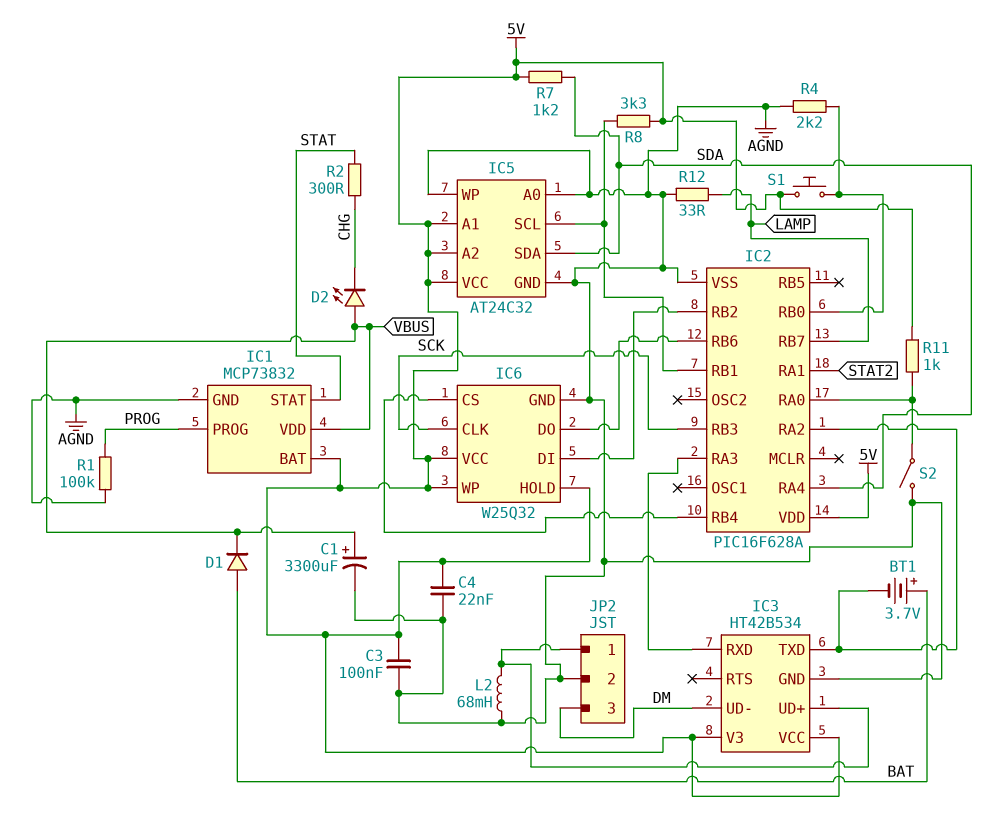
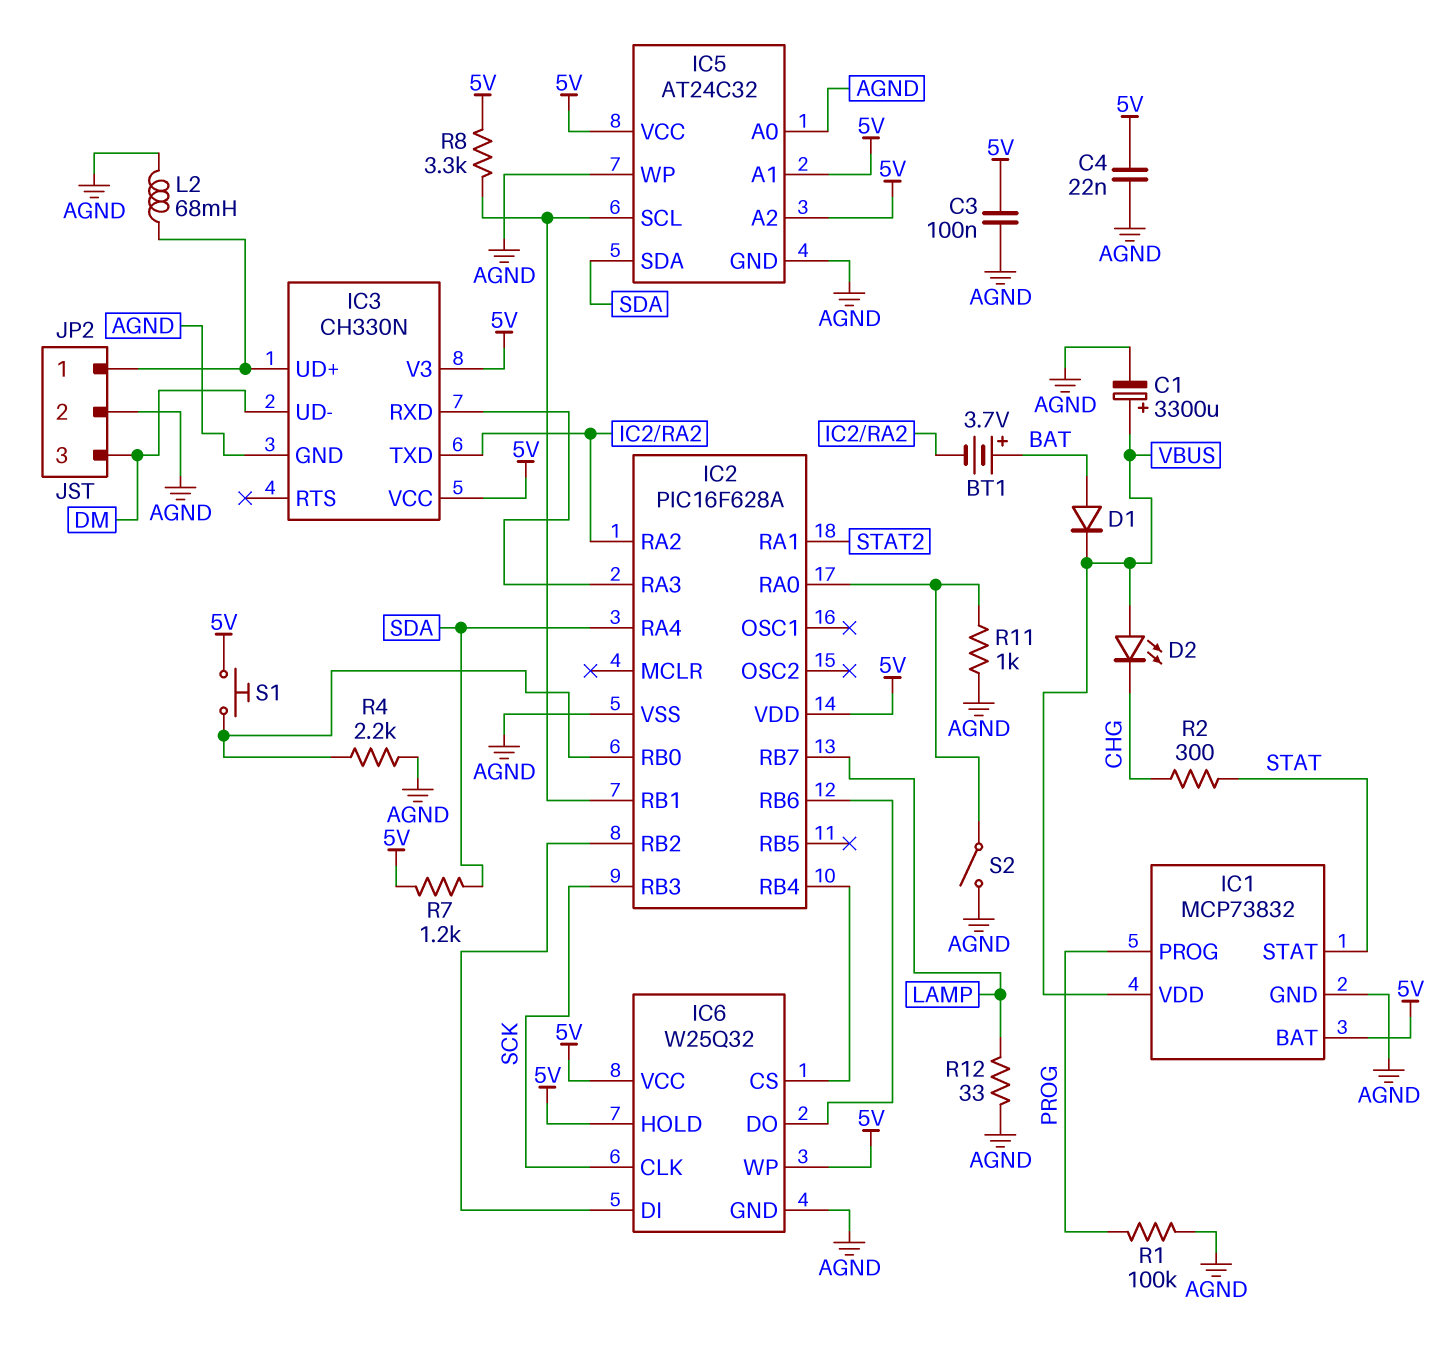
IC3: HT42B534 -> CH330N
R11: 1k (5V, IC2/RA0) -> 1k (AGND, IC2/RA0)

